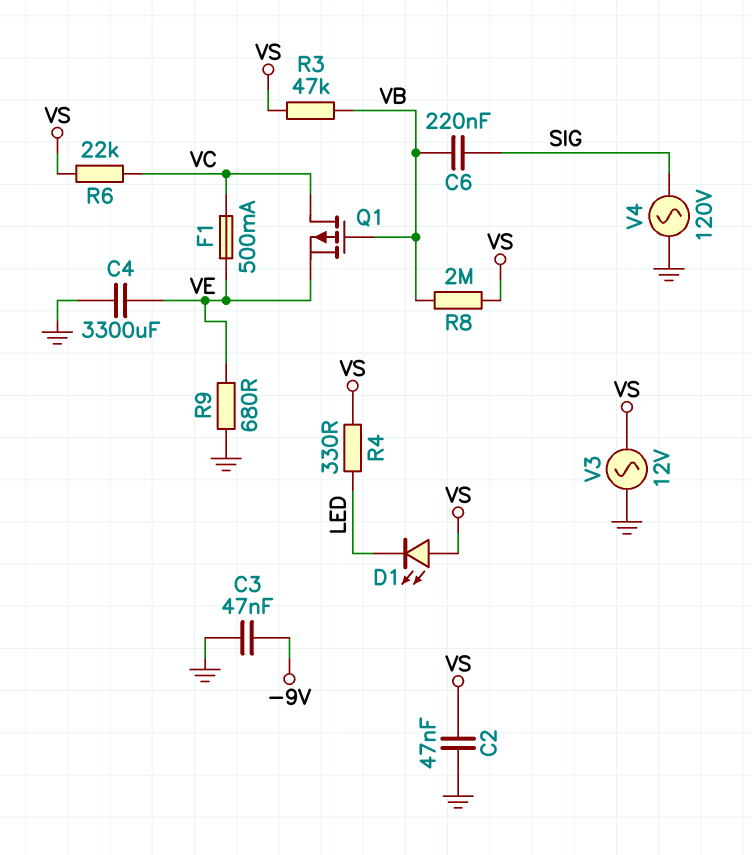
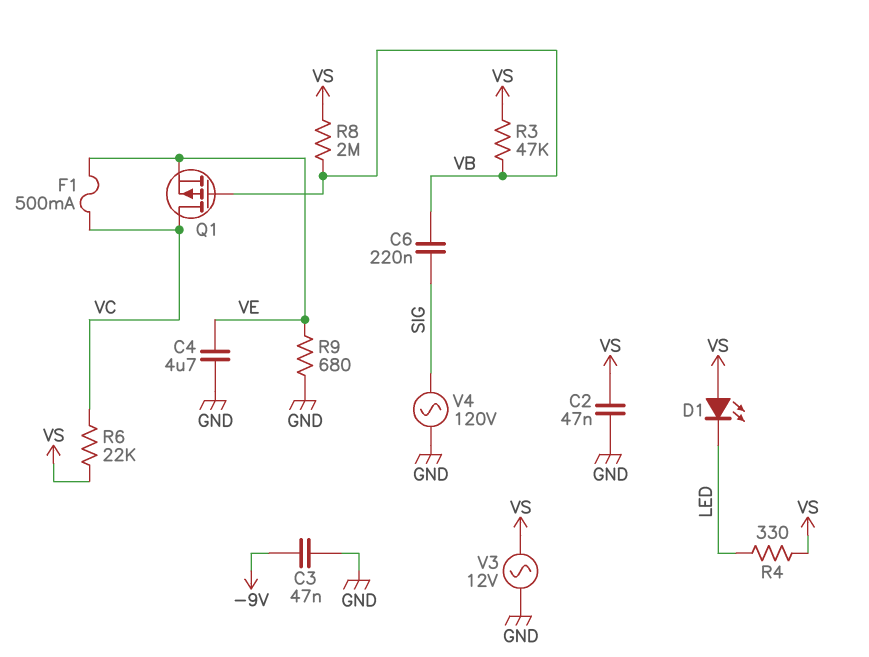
C4: 3300uF (GND, VE) -> 4.7uF (GND, VE)

